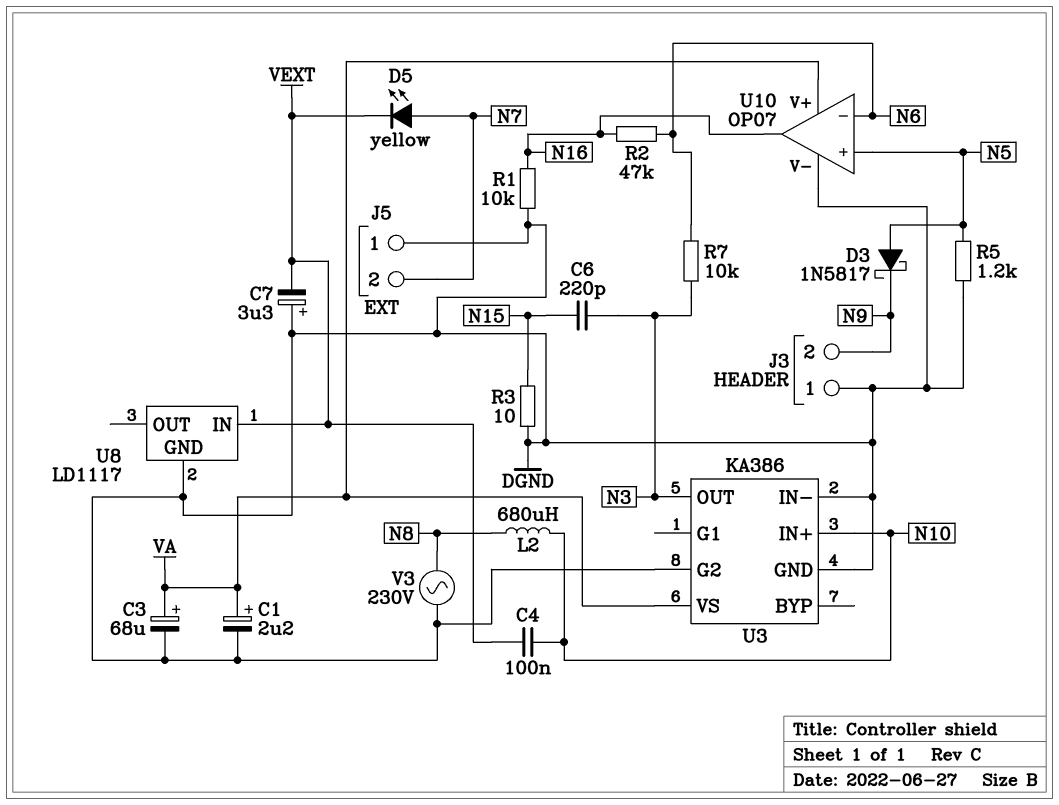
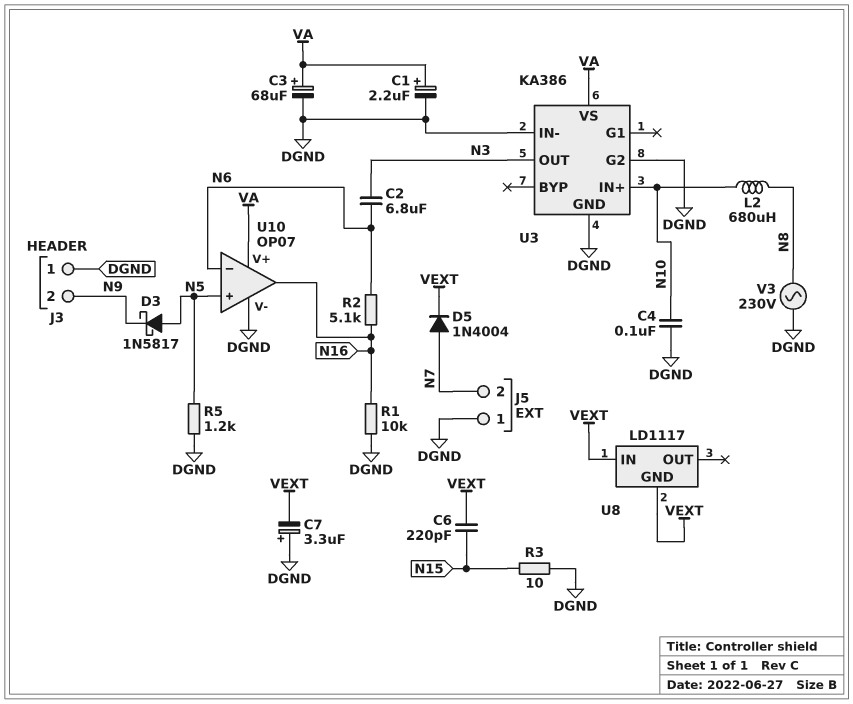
C2: none -> 6.8uF (N3, N6)
C4: 100nF (N10, VEXT) -> 100nF (DGND, N10)
C6: 220pF (N3, N15) -> 220pF (N15, VEXT)
D5: LED yellow (A N7, K VEXT) -> diode 1N4004 (A N7, K VEXT)
R2: 47k (N6, N16) -> 5.1k (N6, N16)
R7: 10k (N3, N6) -> none
U8 pin GND: DGND -> VEXT

